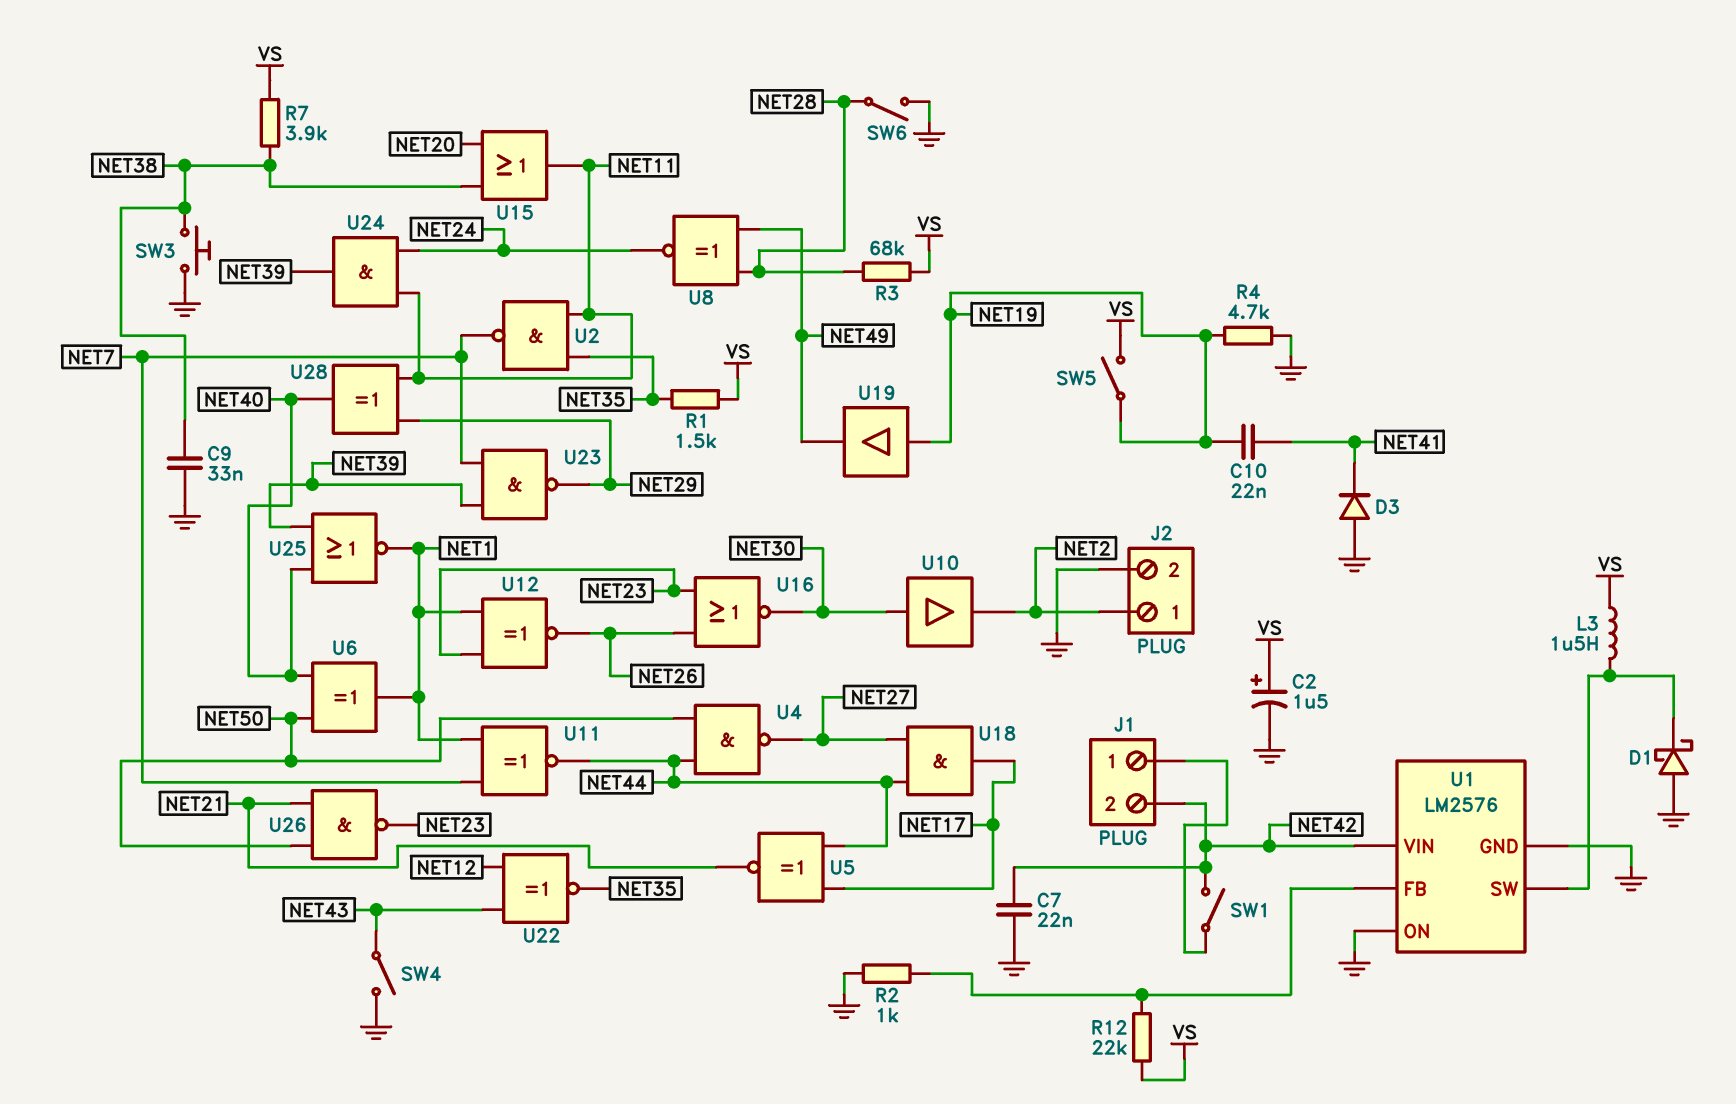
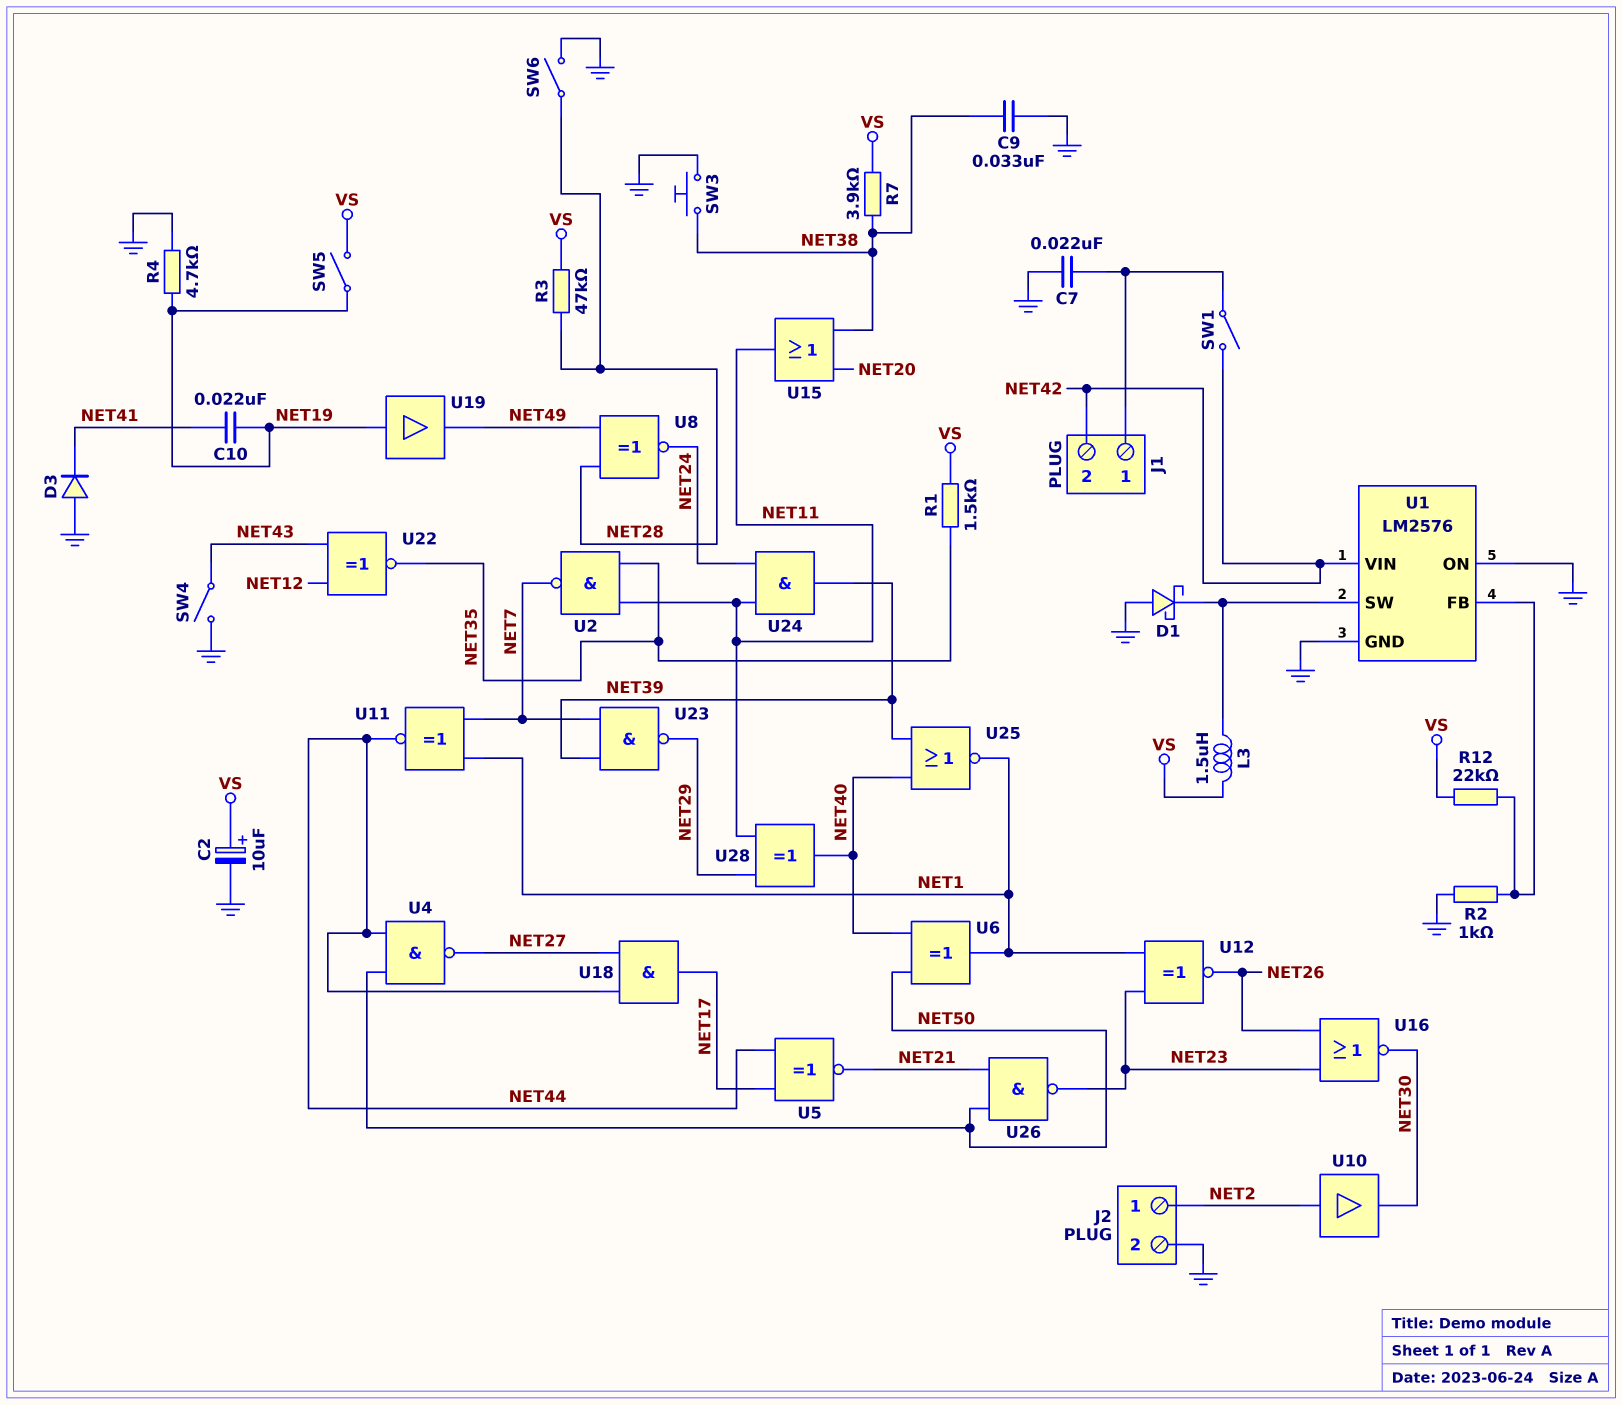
C2: 1.5uF (plus VS, minus GND) -> 10uF (plus VS, minus GND)
C7: 22nF (GND, NET42) -> 22nF (GND, J1/1)
R3: 68k (NET28, VS) -> 47k (NET28, VS)
U10: buffer (in NET30, out NET2) -> buffer (in NET2, out NET30)

